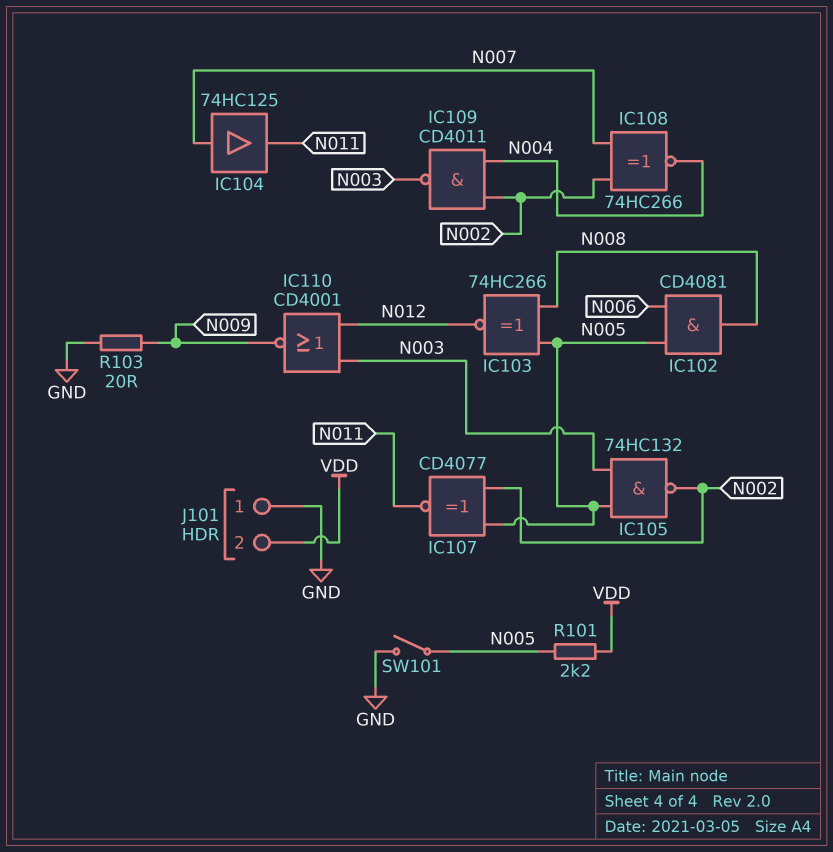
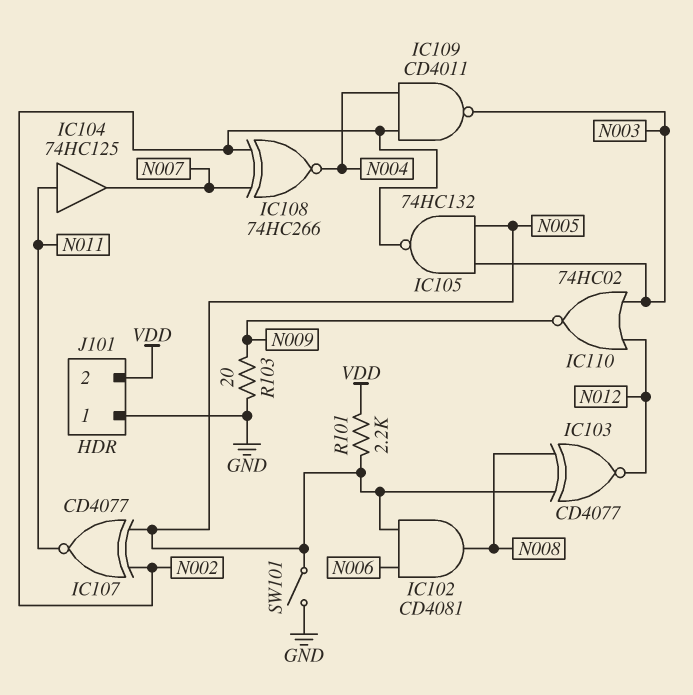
IC103: XNOR 74HC266 (in N005, in N008, out N012) -> XNOR CD4077 (in N005, in N008, out N012)
IC104: buffer 74HC125 (in N007, out N011) -> buffer 74HC125 (in N011, out N007)
IC110: NOR CD4001 (in N003, in N012, out N009) -> NOR 74HC02 (in N003, in N012, out N009)

